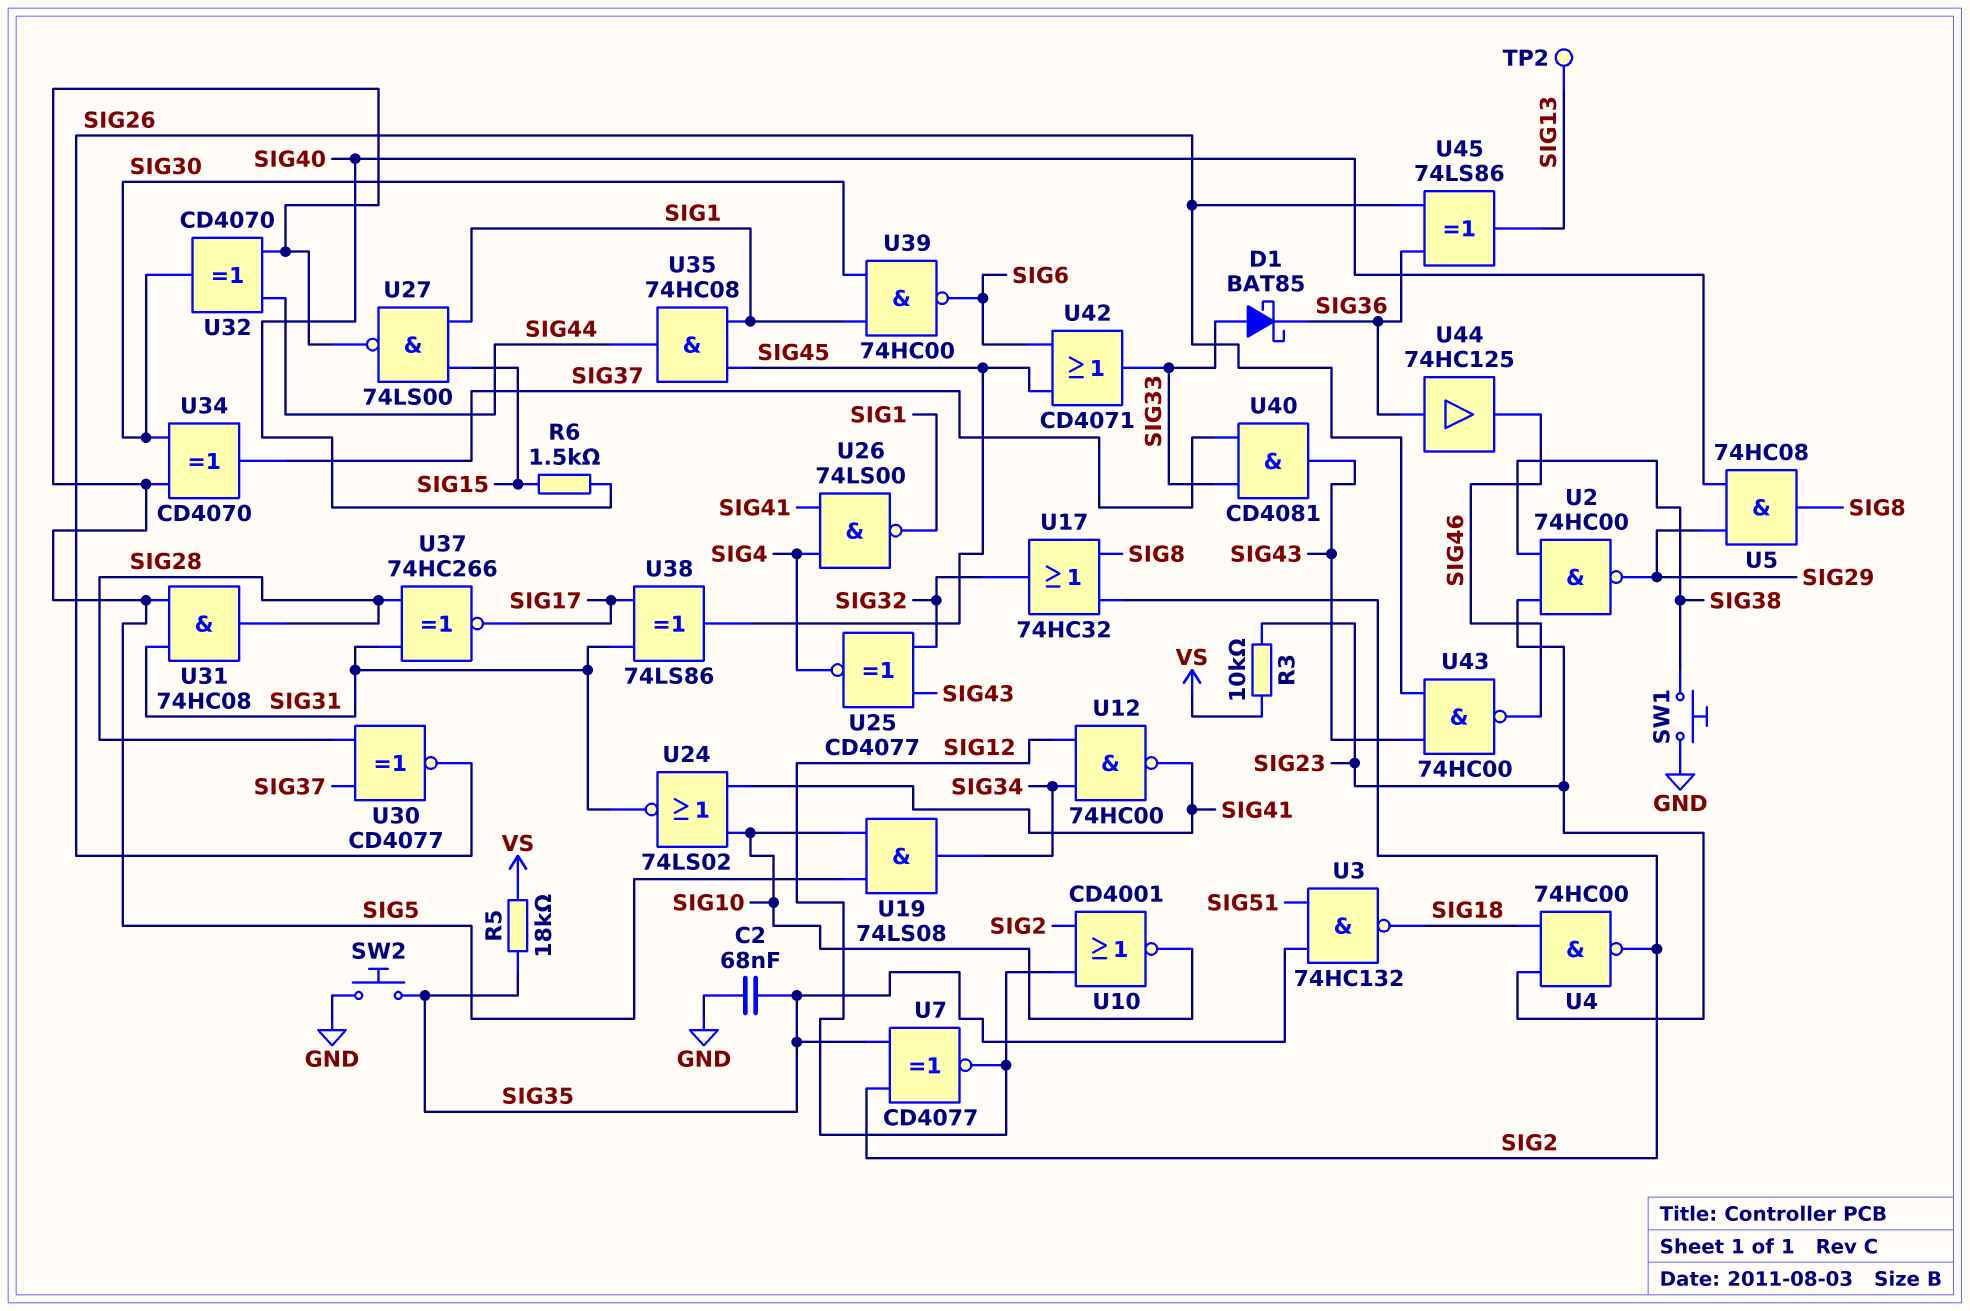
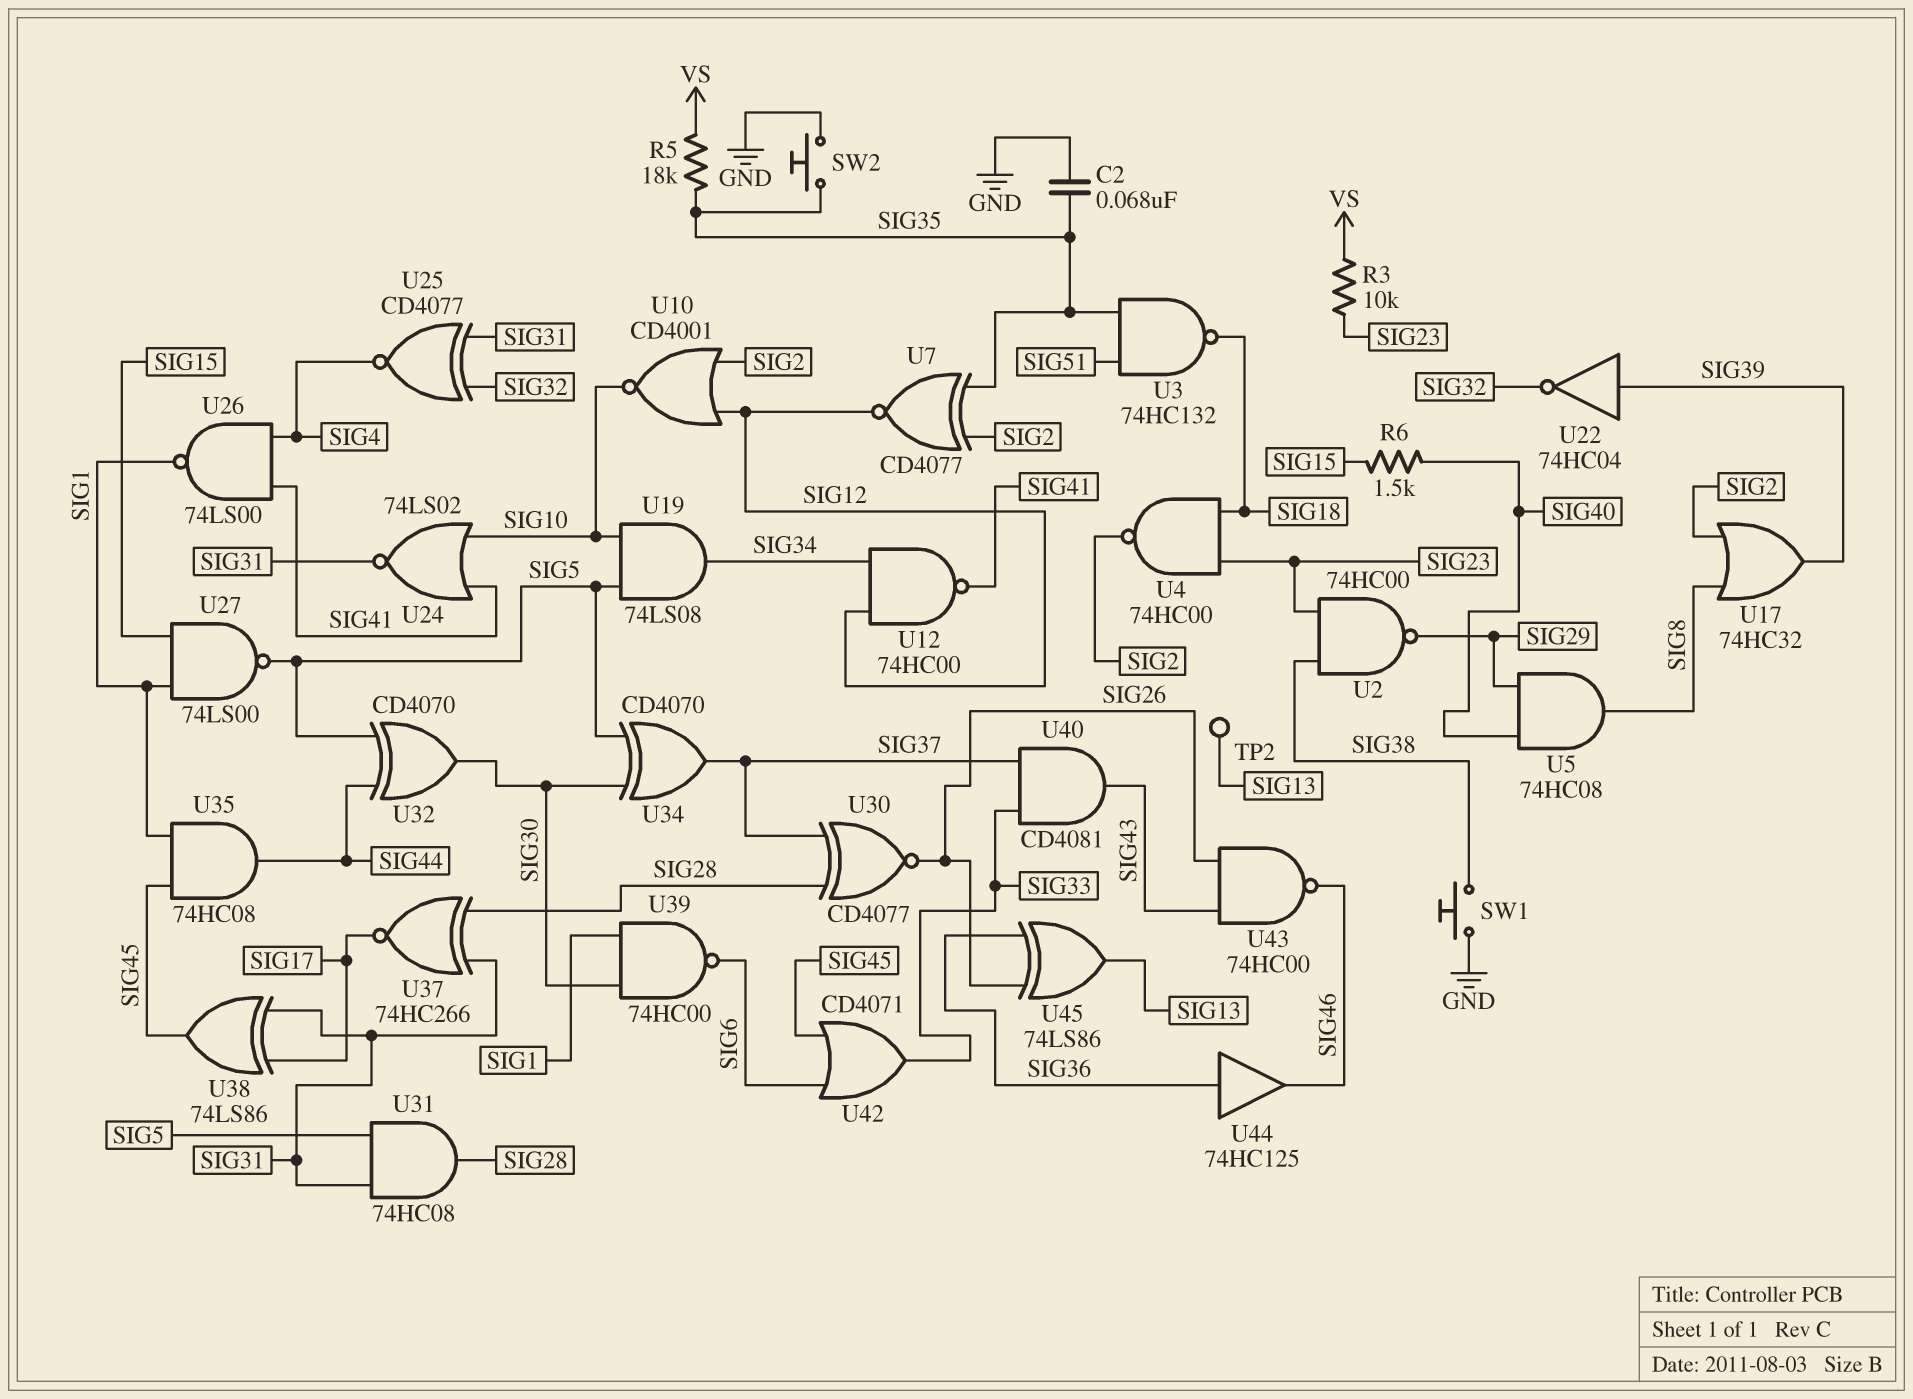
D1: schottky BAT85 (A SIG33, K SIG36) -> none
U17: OR 74HC32 (in SIG2, in SIG8, out SIG32) -> OR 74HC32 (in SIG2, in SIG8, out SIG39)
U22: none -> NOT 74HC04 (in SIG39, out SIG32)
U25: XNOR CD4077 (in SIG32, in SIG43, out SIG4) -> XNOR CD4077 (in SIG31, in SIG32, out SIG4)

